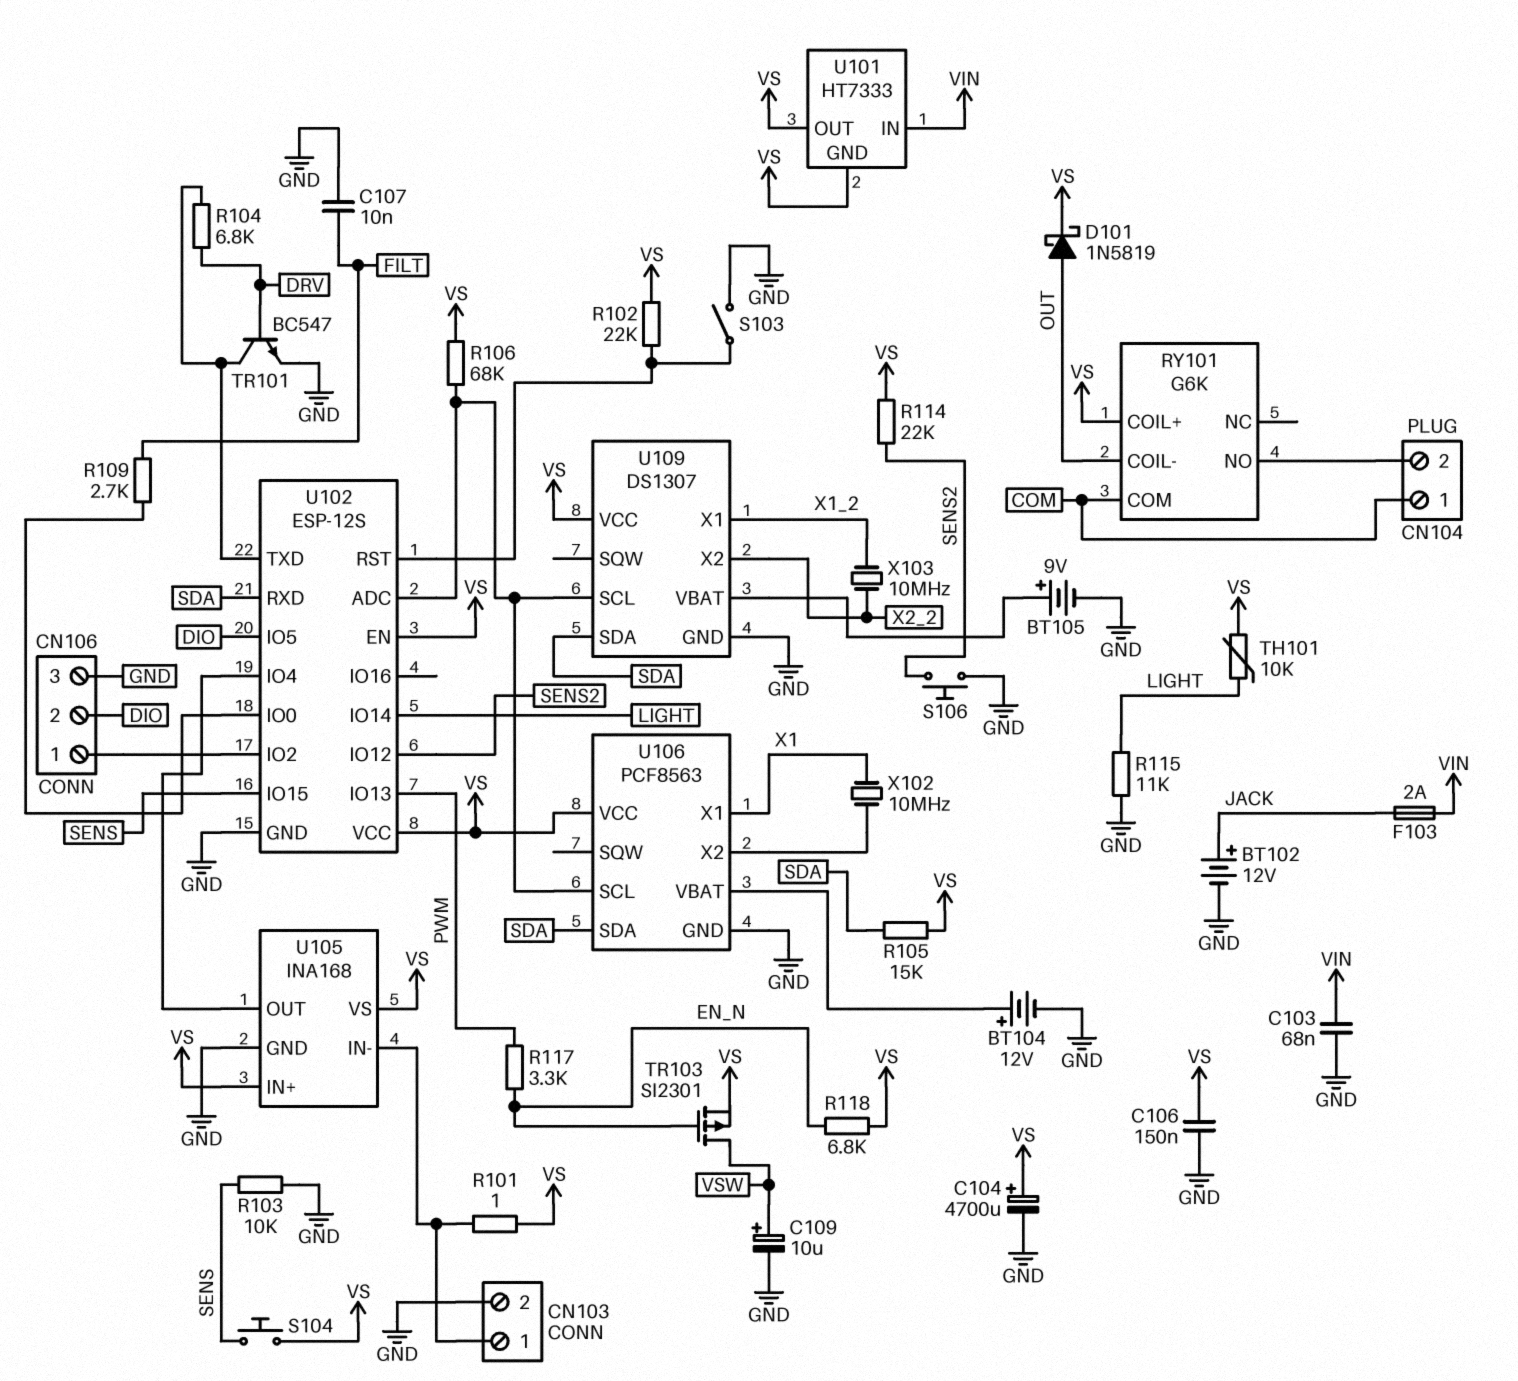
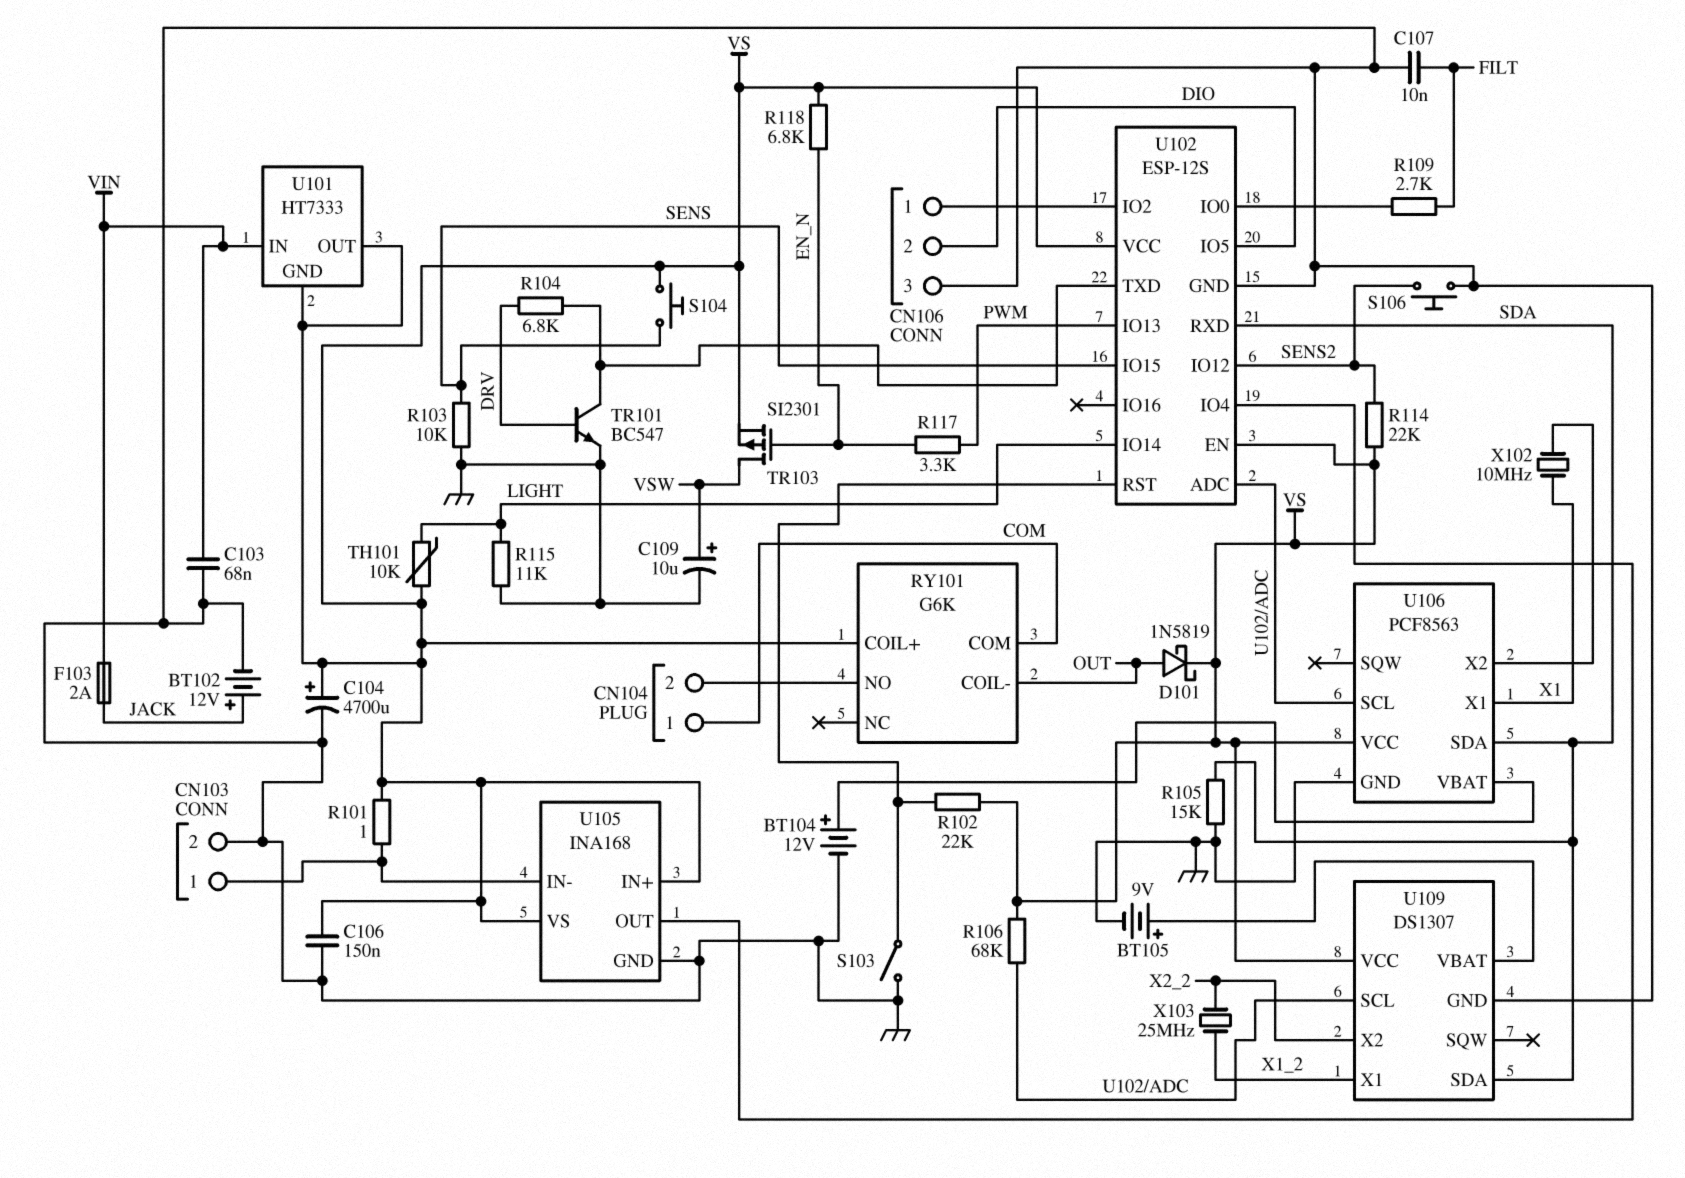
R105: 15k (SDA, VS) -> 15k (GND, SDA)
X103: 10MHz (X1_2, X2_2) -> 25MHz (X1_2, X2_2)

